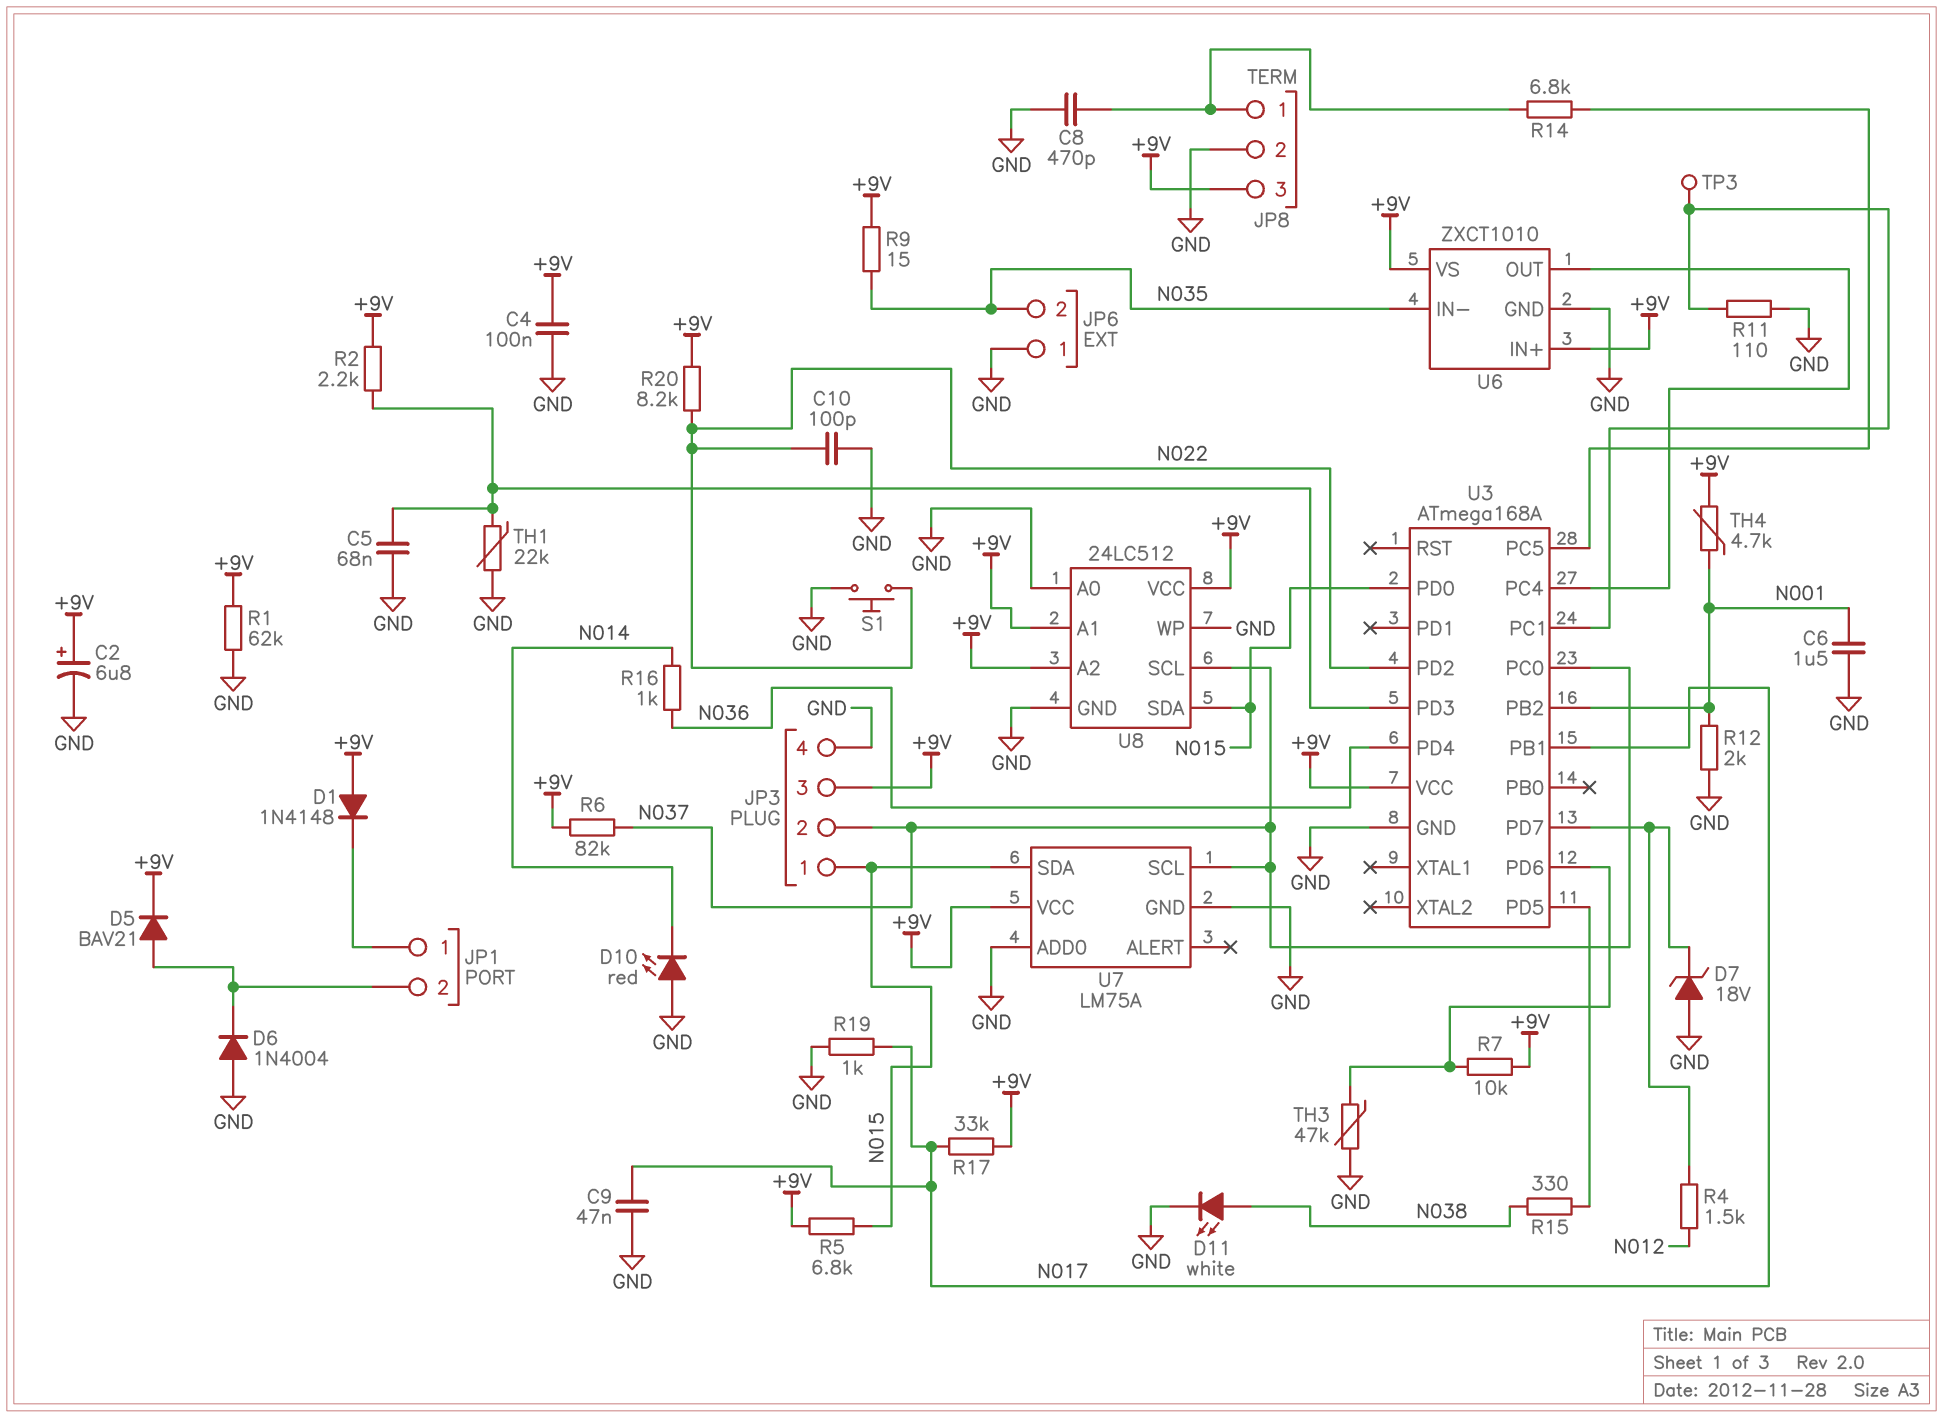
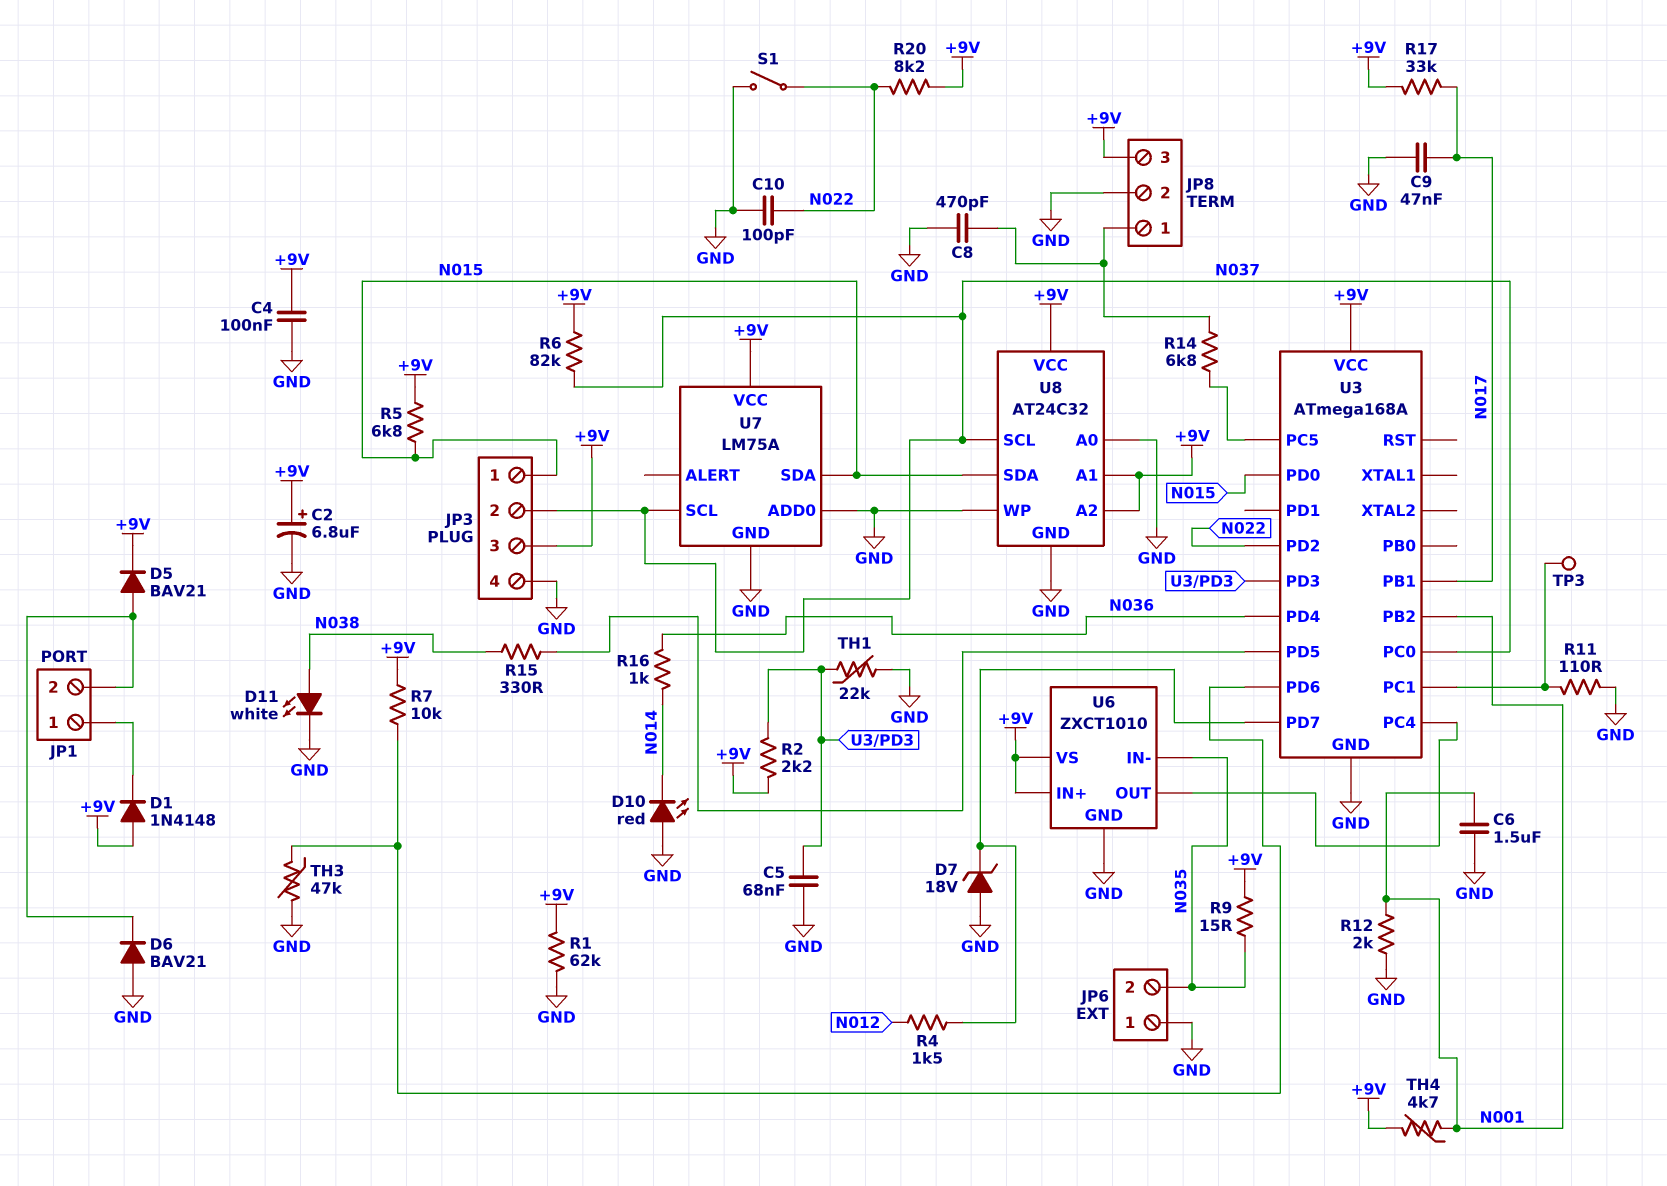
D6: diode 1N4004 (A GND, K JP1/2) -> diode BAV21 (A GND, K JP1/2)
R19: 1k (GND, N017) -> none
S1: button (GND, N022) -> switch (GND, N022)
U8: 24LC512 -> AT24C32

